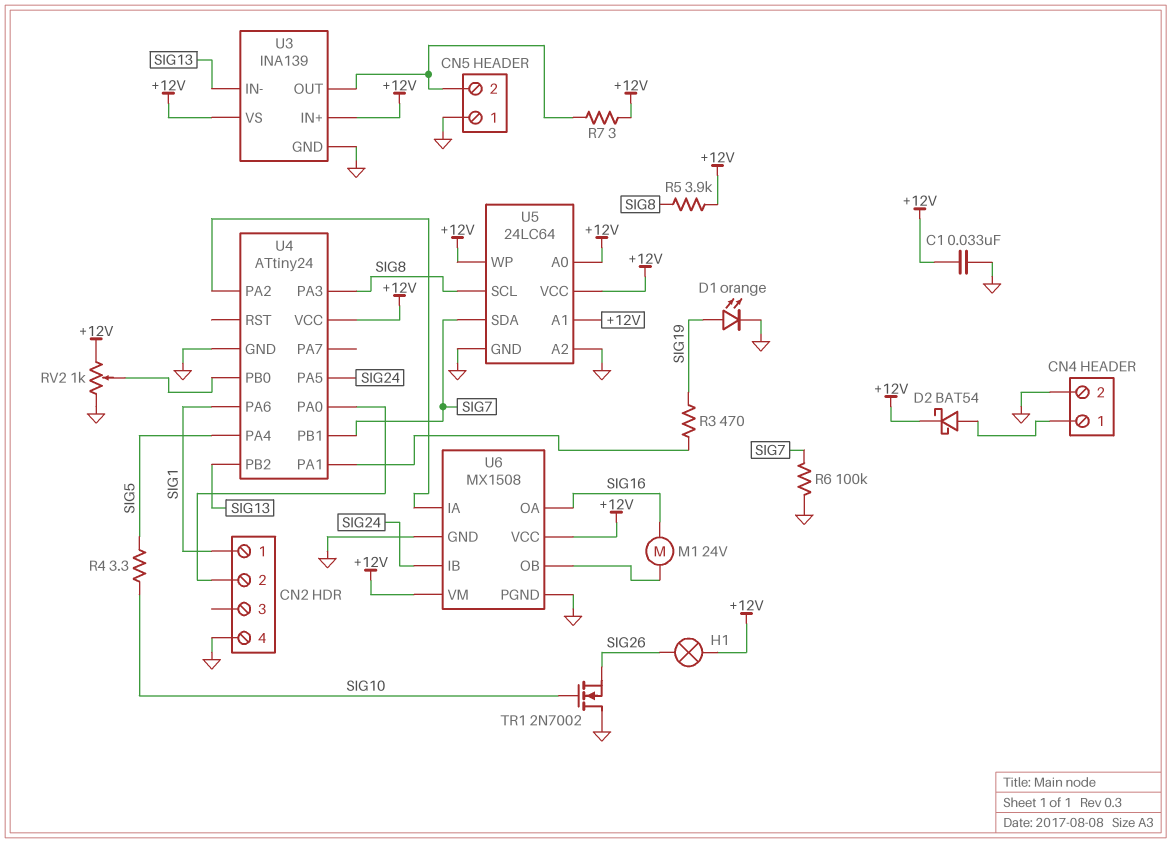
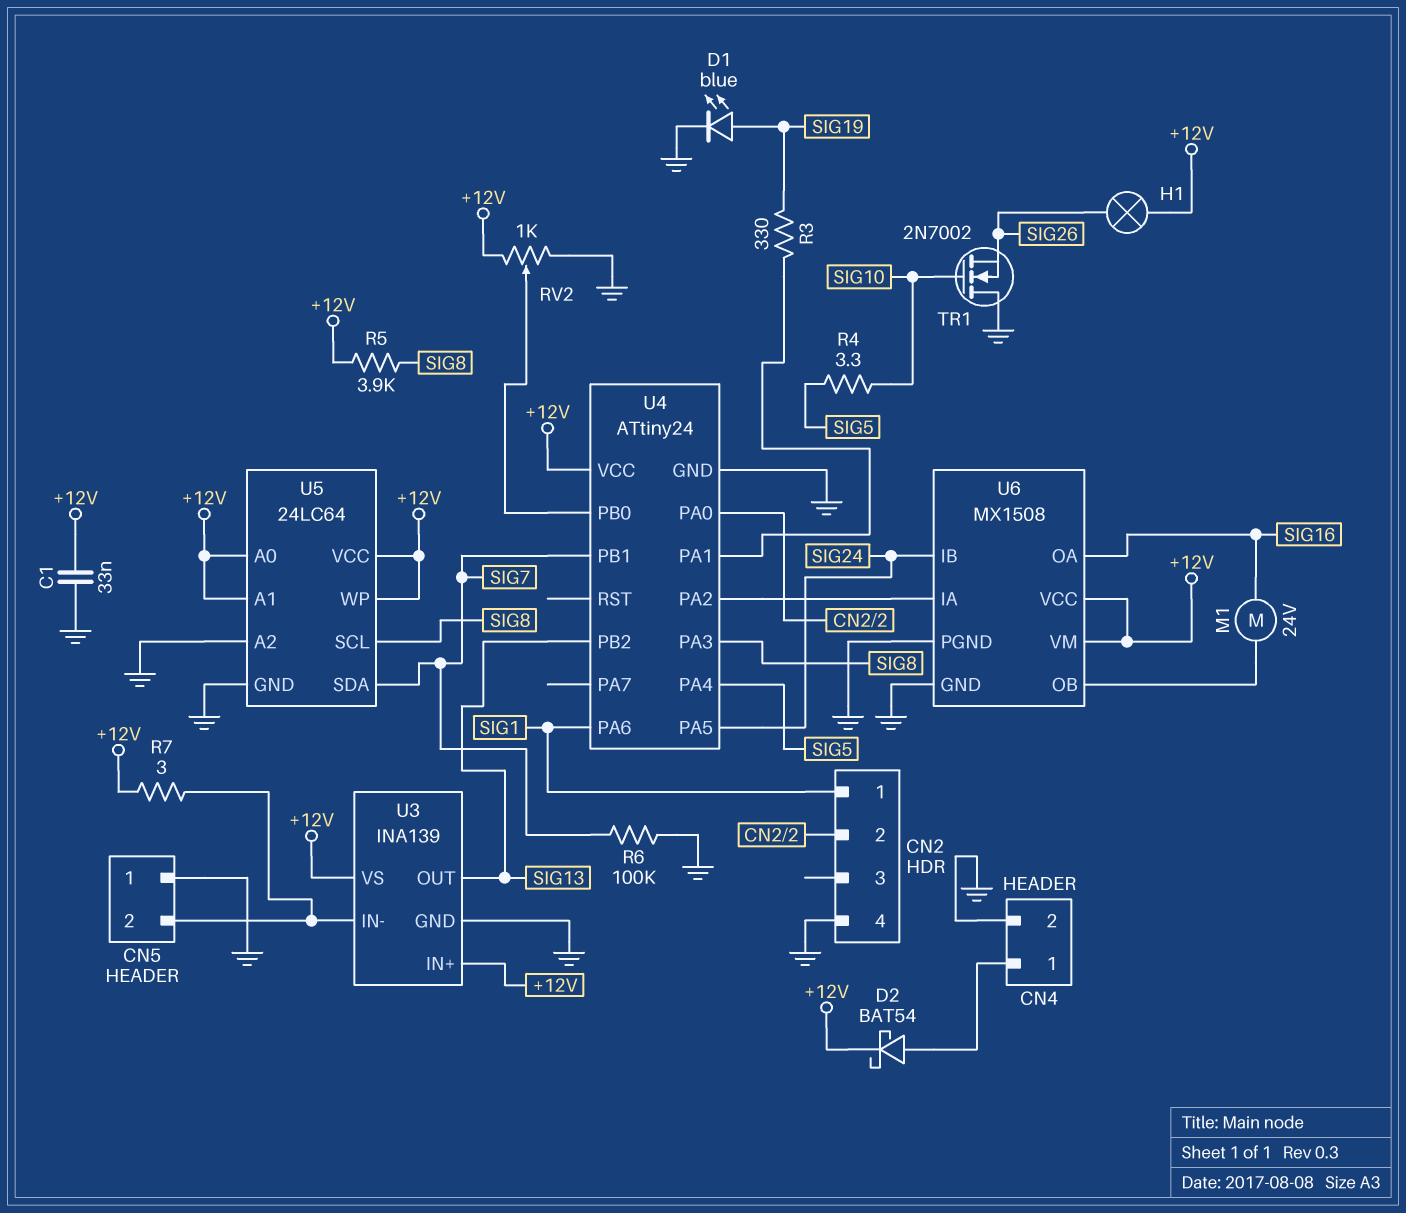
D1: LED orange (A SIG19, K GND) -> LED blue (A SIG19, K GND)
R3: 470 (SIG19, U4/PA1) -> 330 (SIG19, U4/PA1)
U3 pin IN-: SIG13 -> CN5/2
U3 pin OUT: CN5/2 -> SIG13

